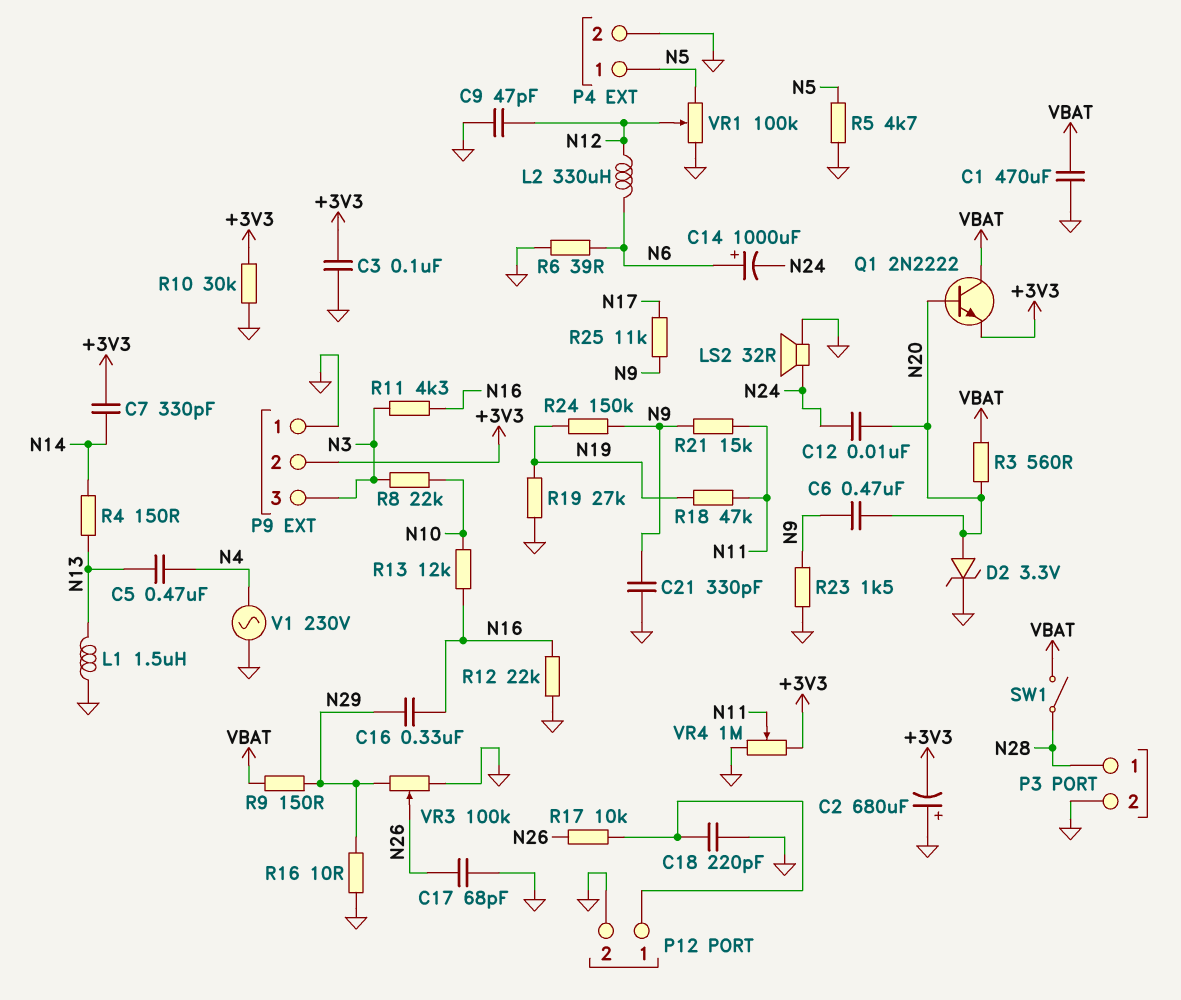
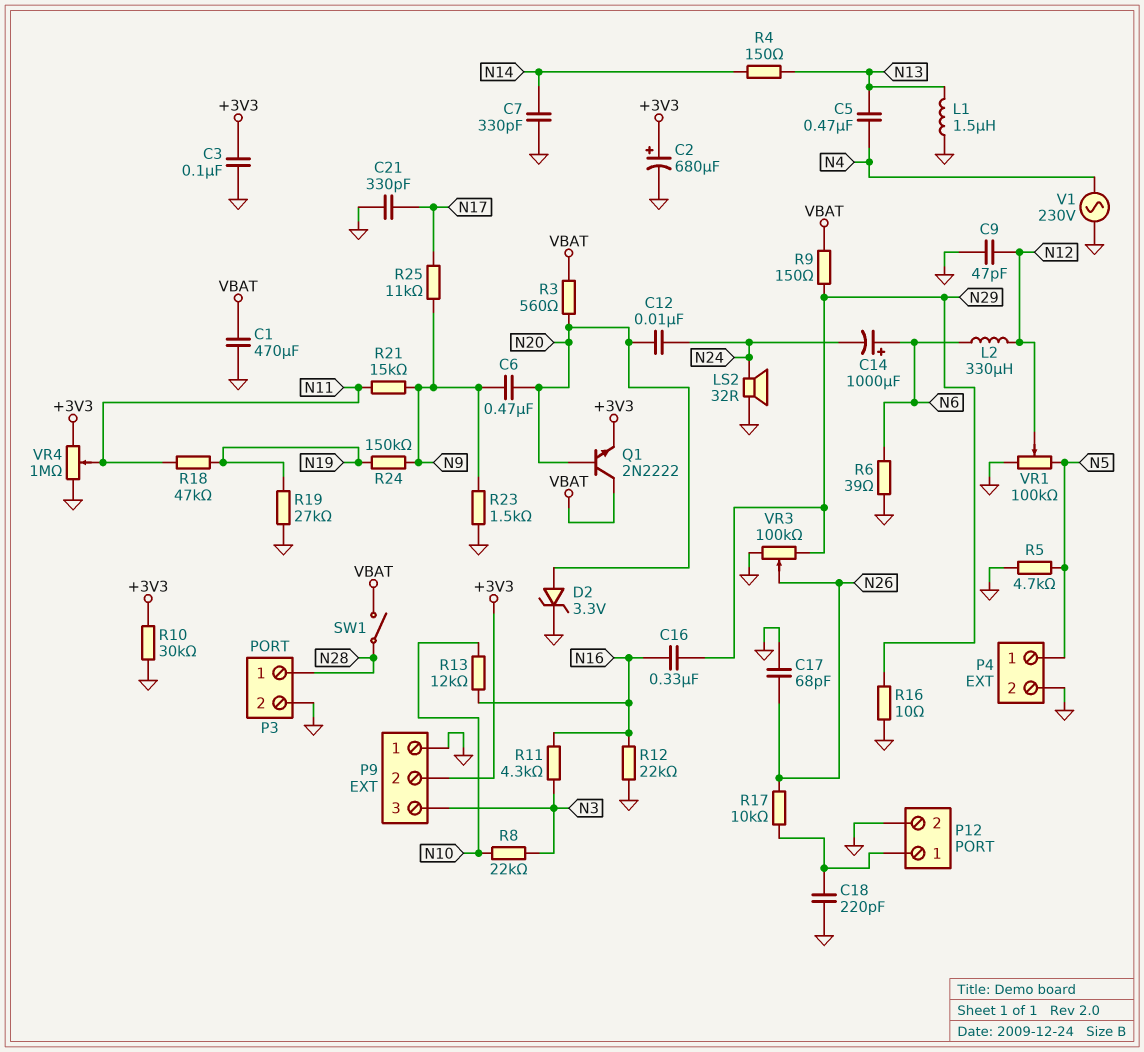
C2: 680uF (plus GND, minus +3V3) -> 680uF (plus +3V3, minus GND)
C7: 330pF (+3V3, N14) -> 330pF (GND, N14)
C21: 330pF (GND, N9) -> 330pF (GND, N17)

